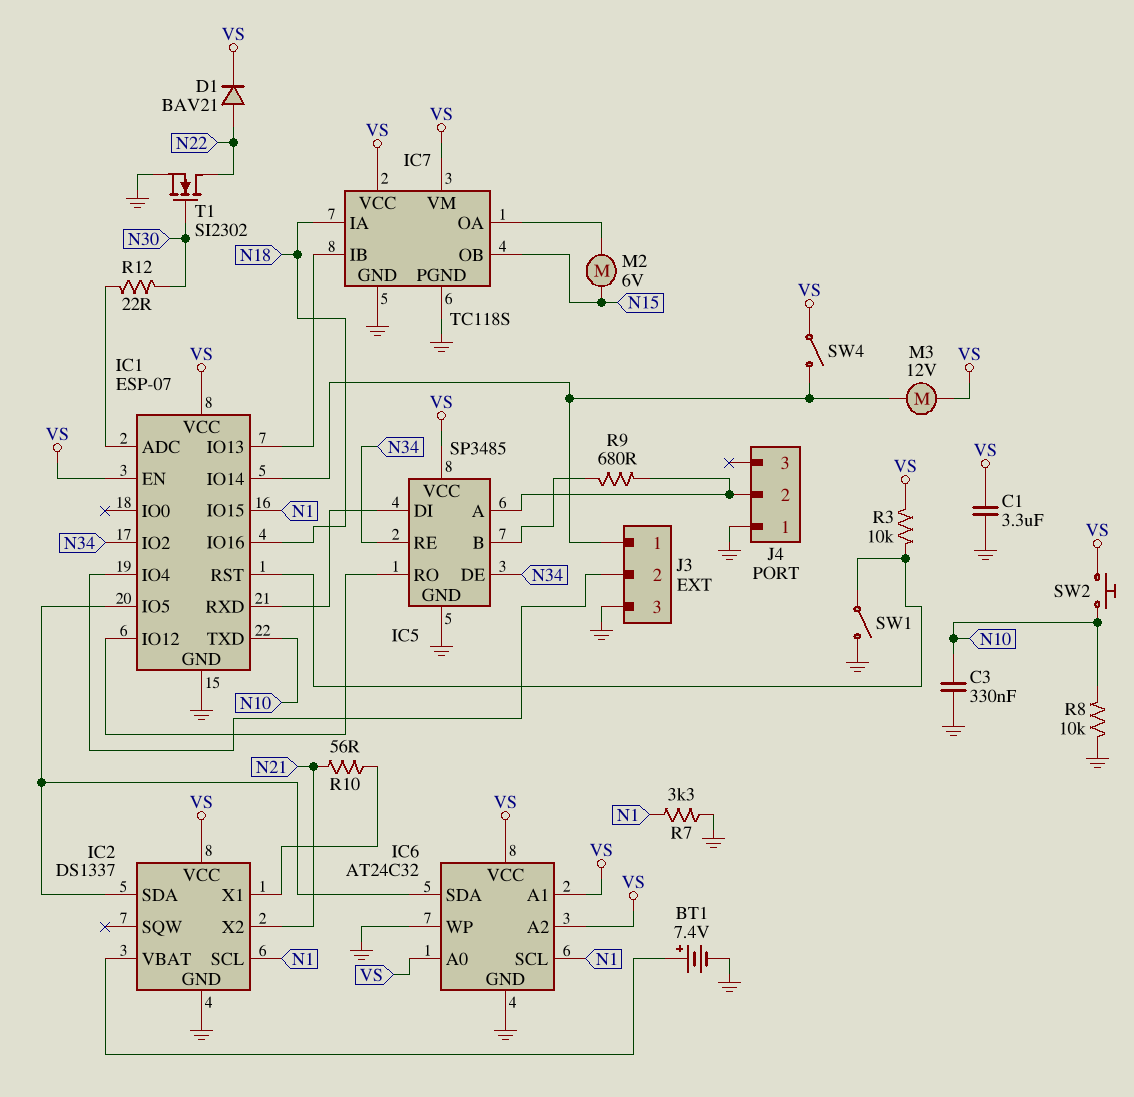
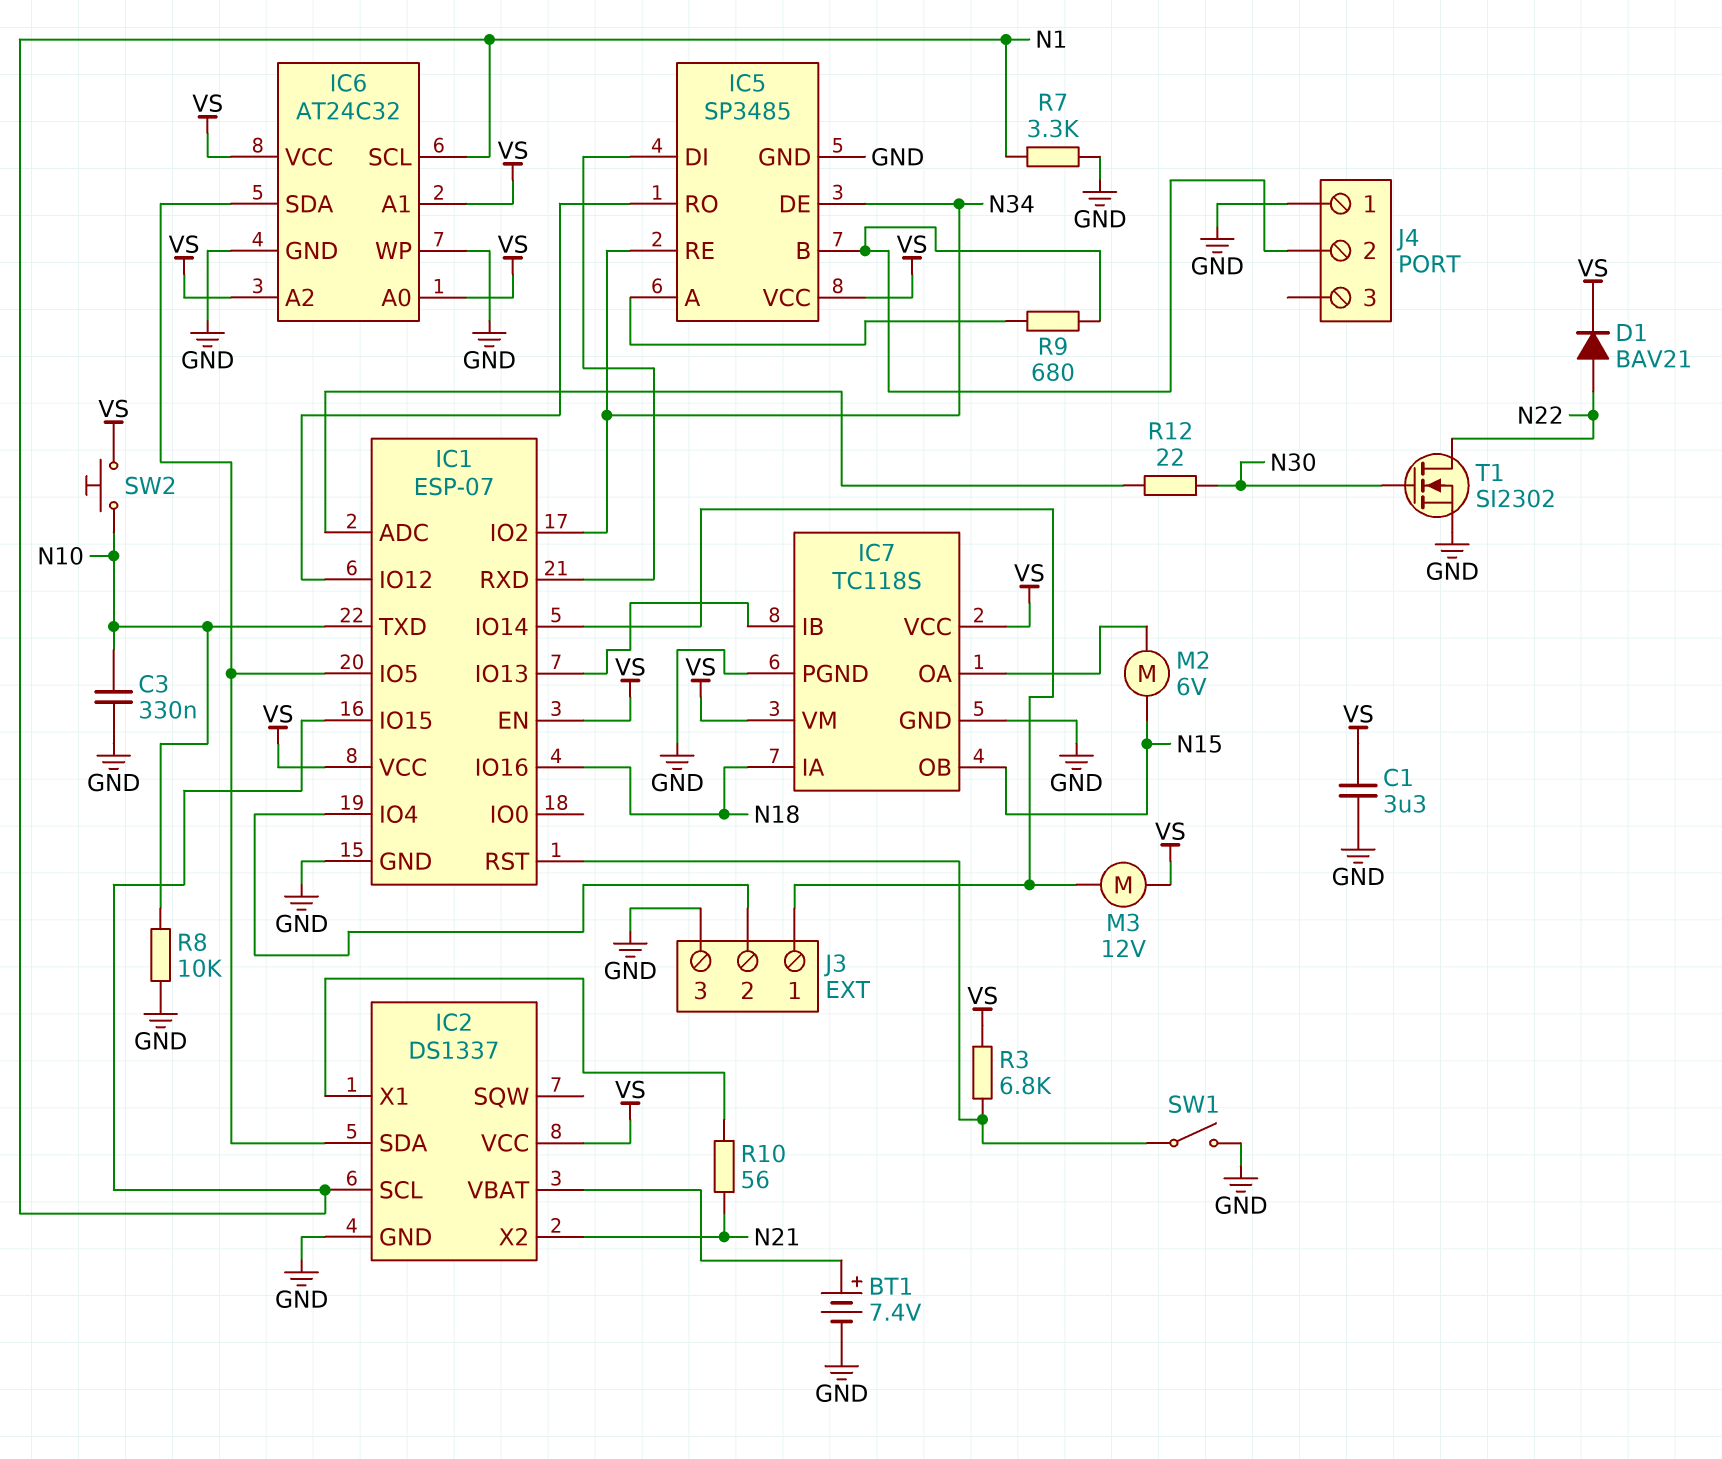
J4 pin 2: IC5/A -> IC5/B
R3: 10k (IC1/RST, VS) -> 6.8k (IC1/RST, VS)
SW4: switch (IC1/IO14, VS) -> none

